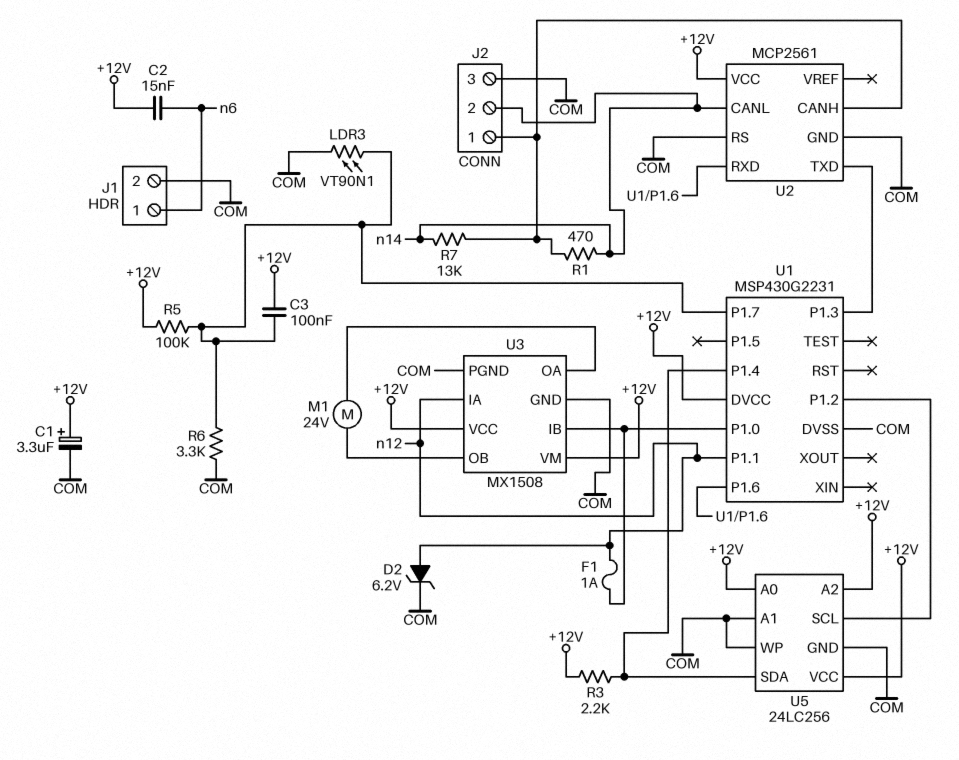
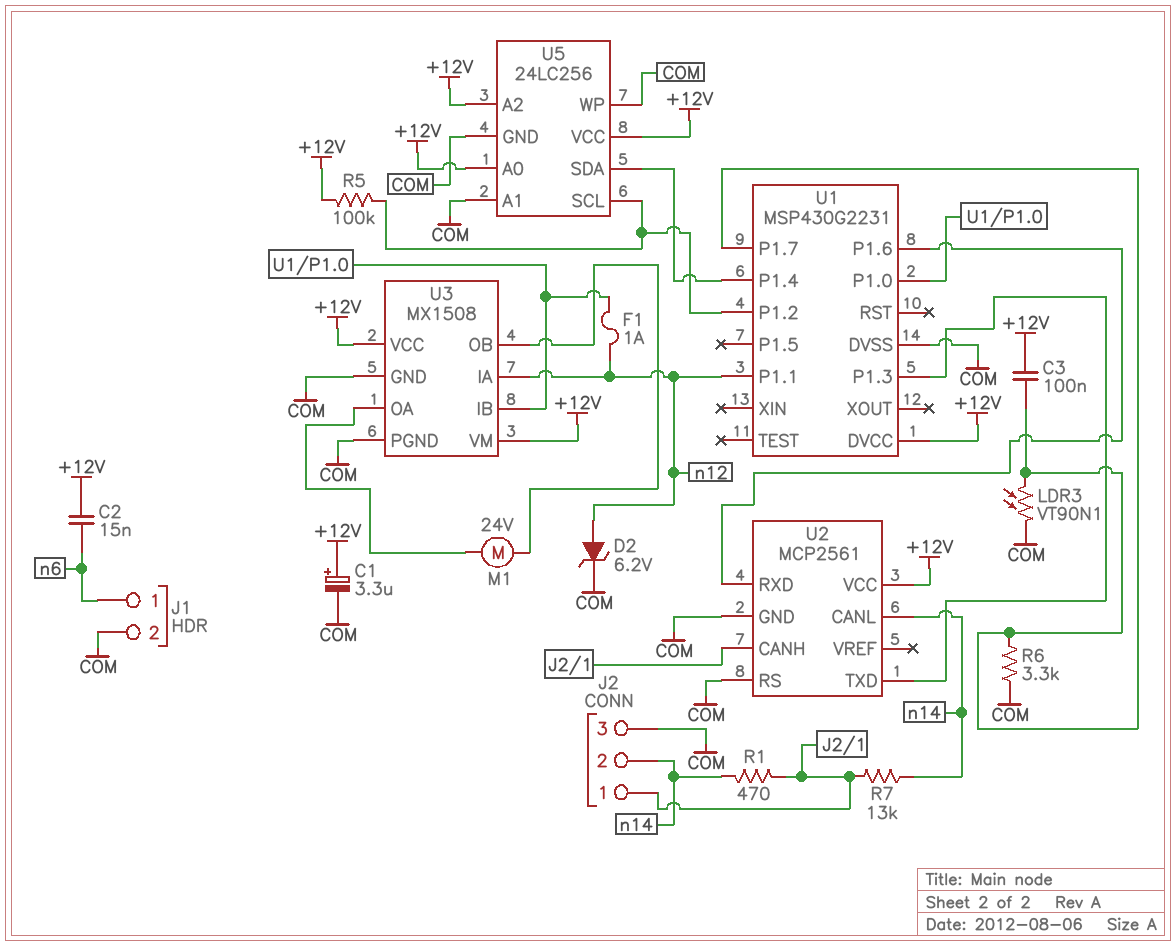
R3: 2.2k (+12V, U1/P1.4) -> none
R5: 100k (+12V, U1/P1.7) -> 100k (+12V, U1/P1.2)

